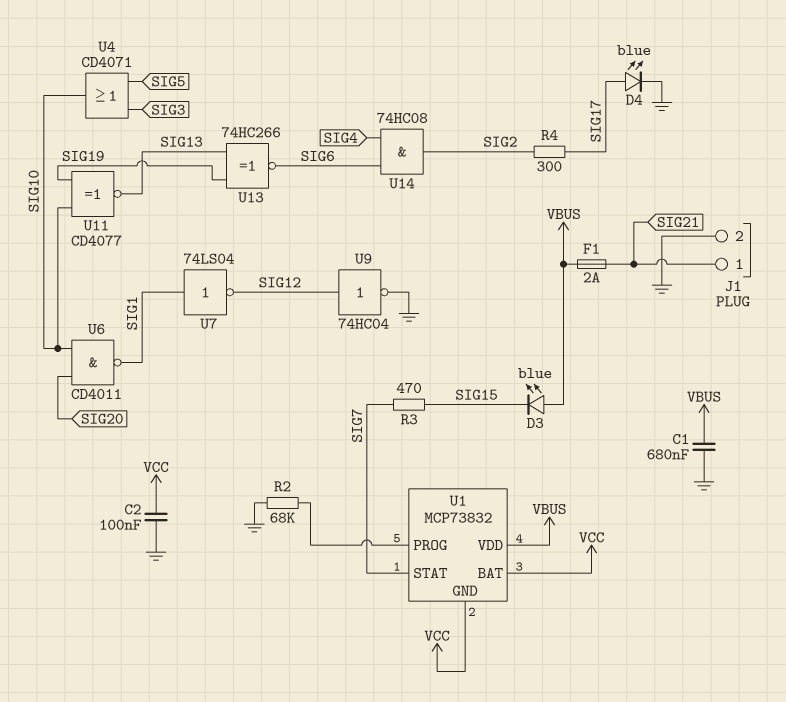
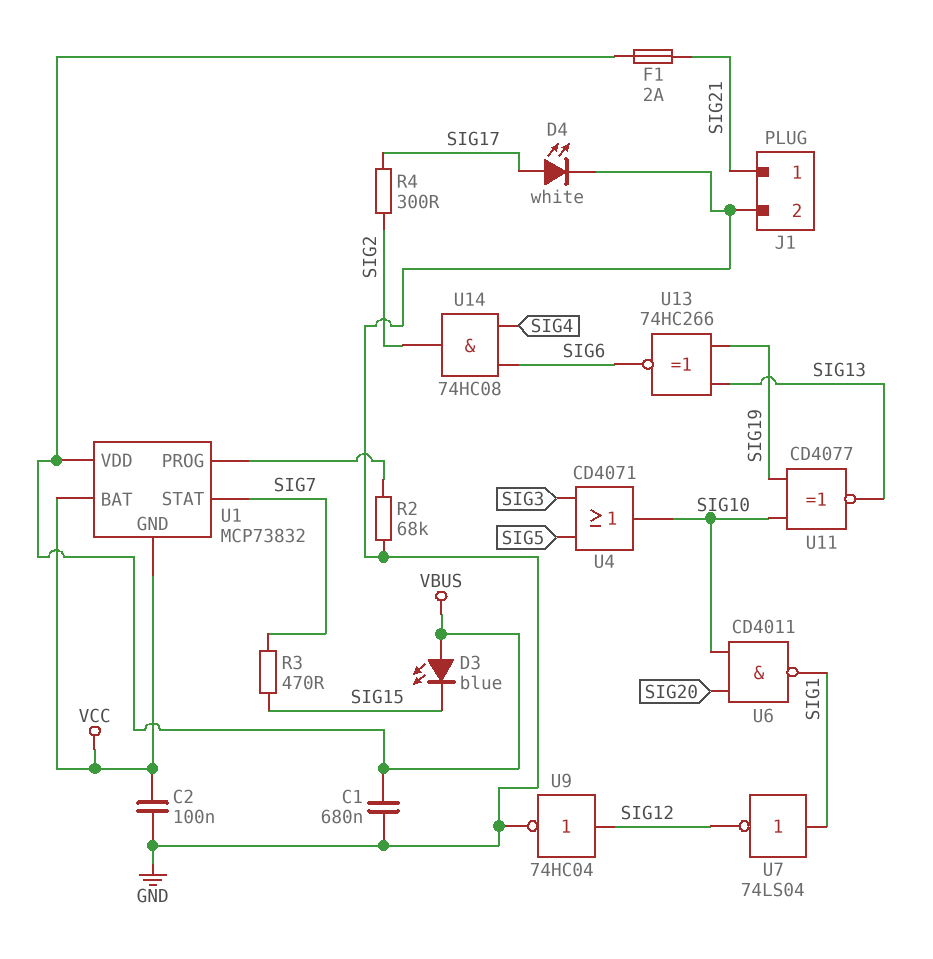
D4: LED blue (A SIG17, K GND) -> LED white (A SIG17, K GND)

